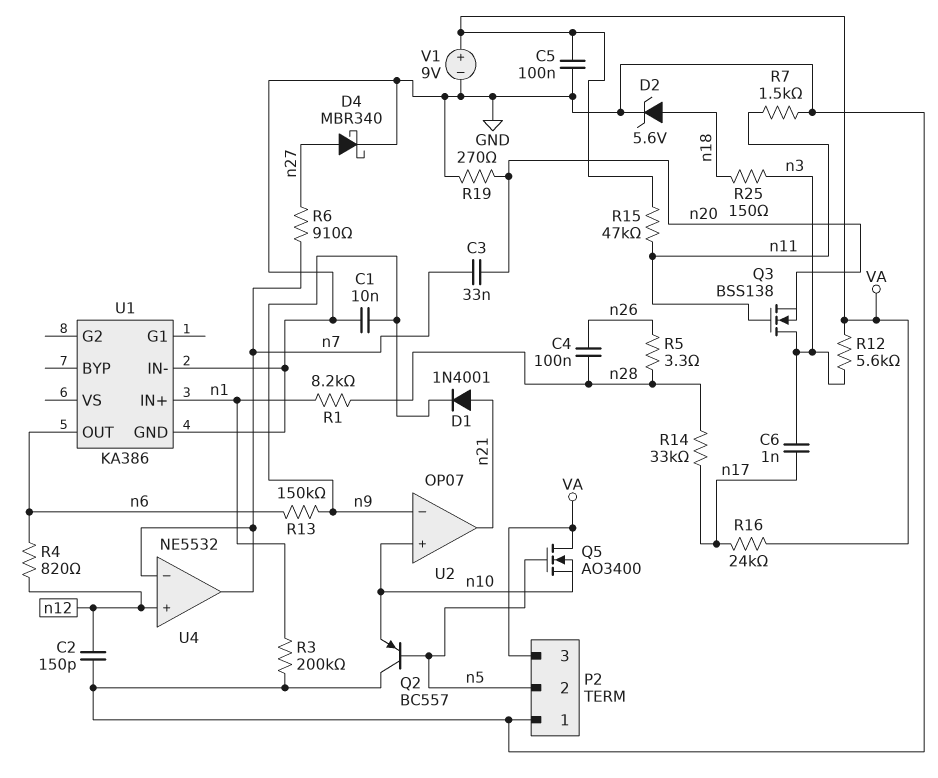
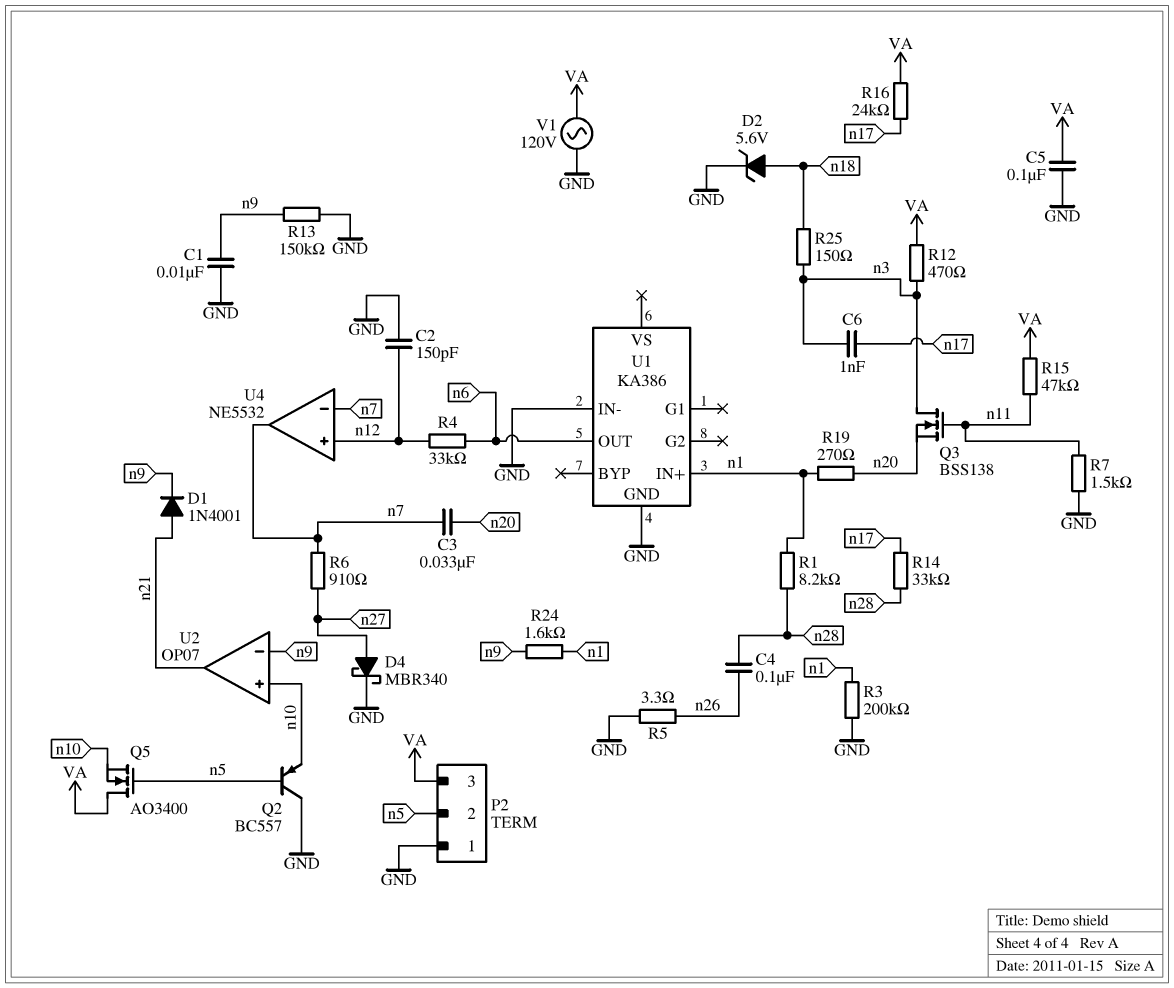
R4: 820 (n6, n12) -> 33k (n6, n12)
R5: 3.3 (n26, n28) -> 3.3 (GND, n26)
R12: 5.6k (VA, n3) -> 470 (VA, n3)
R13: 150k (n6, n9) -> 150k (GND, n9)
R19: 270 (GND, n20) -> 270 (n1, n20)
R24: none -> 1.6k (n1, n9)
V1: 9V (plus VA, minus GND) -> AC 120V (GND, VA)

